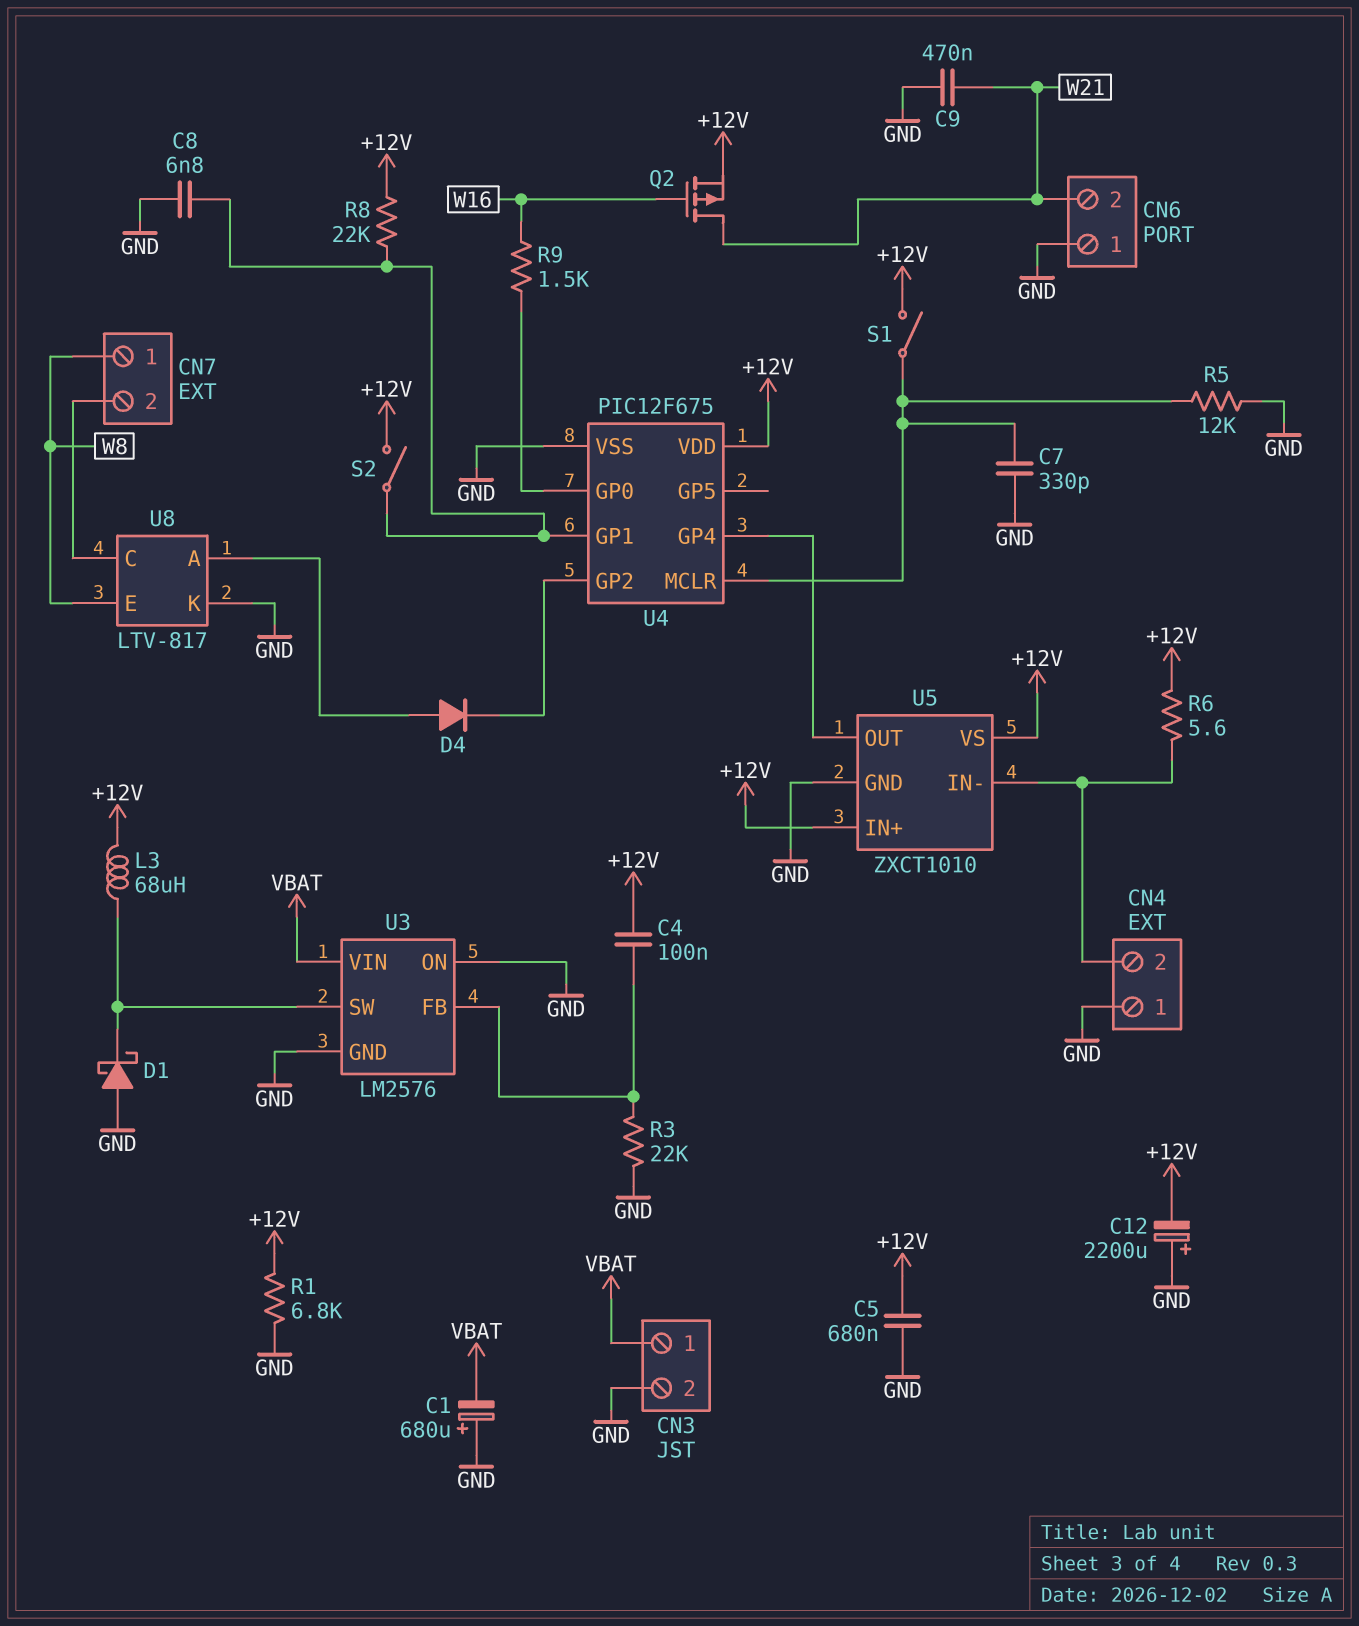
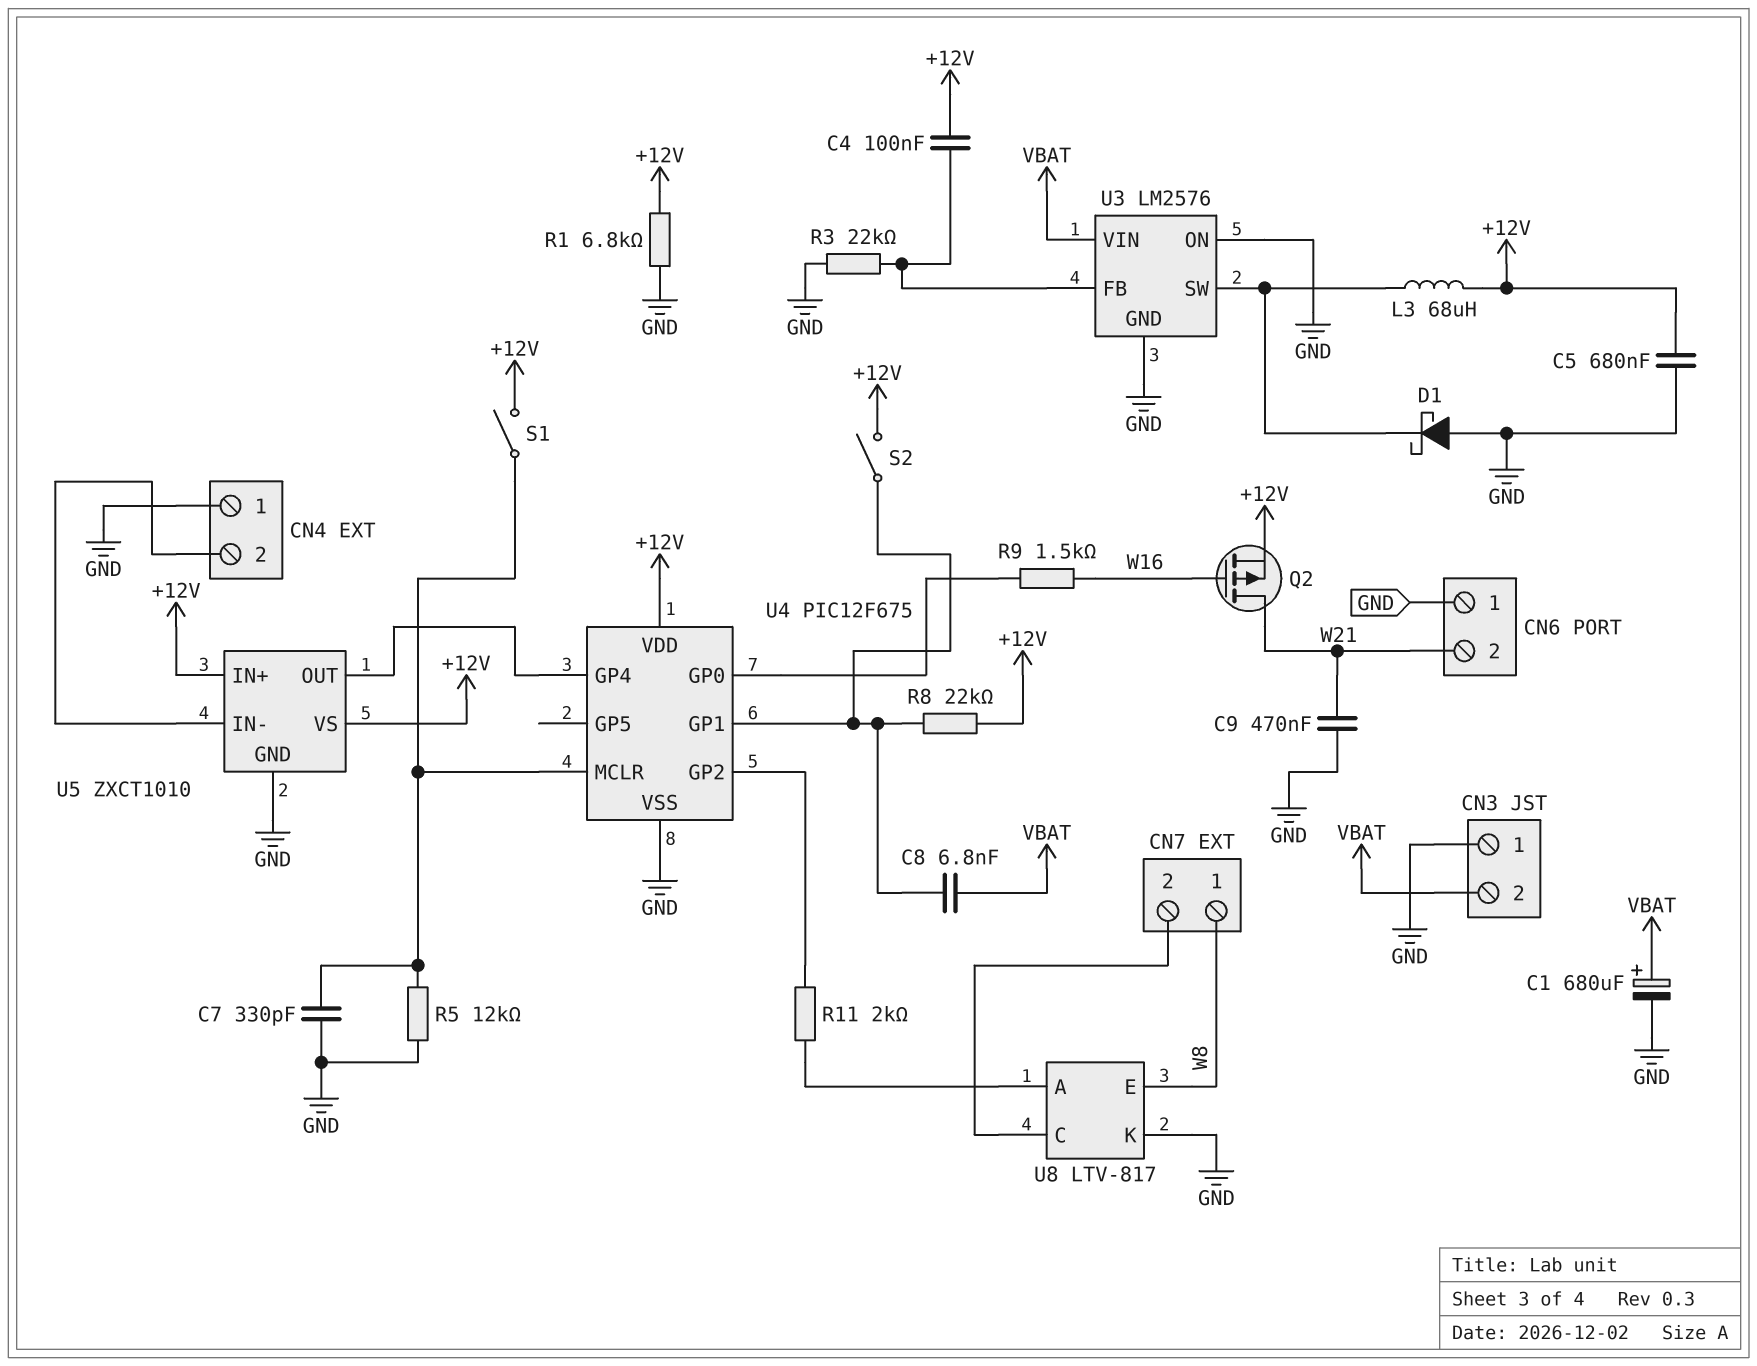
C1: 680uF (plus GND, minus VBAT) -> 680uF (plus VBAT, minus GND)
C8: 6.8nF (GND, U4/GP1) -> 6.8nF (U4/GP1, VBAT)
C12: 2200uF (plus GND, minus +12V) -> none
CN3 pin 1: VBAT -> GND
CN3 pin 2: GND -> VBAT
D4: diode (A U8/A, K U4/GP2) -> none
R6: 5.6 (+12V, CN4/2) -> none
R11: none -> 2k (U4/GP2, U8/A)

